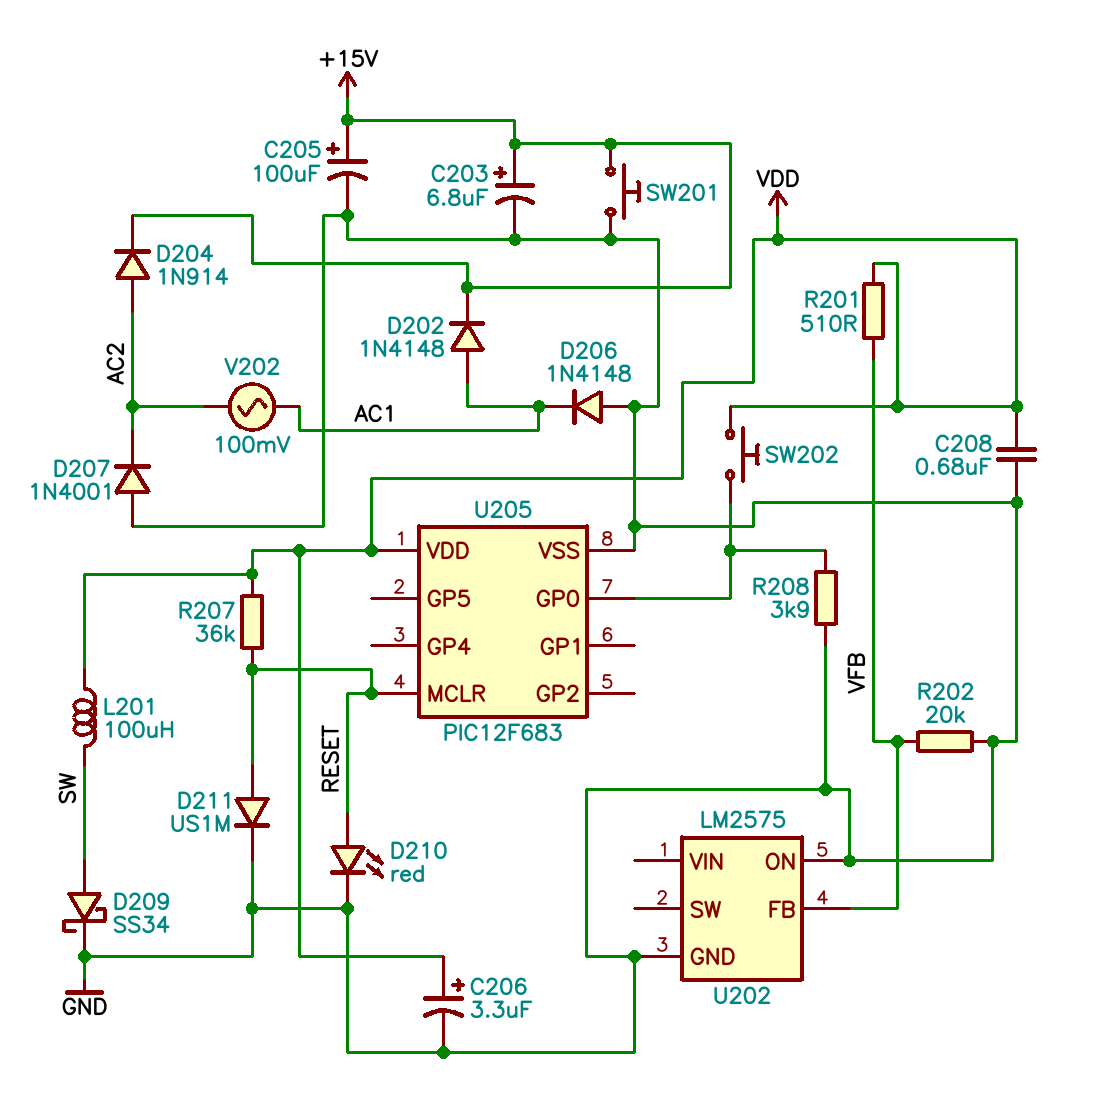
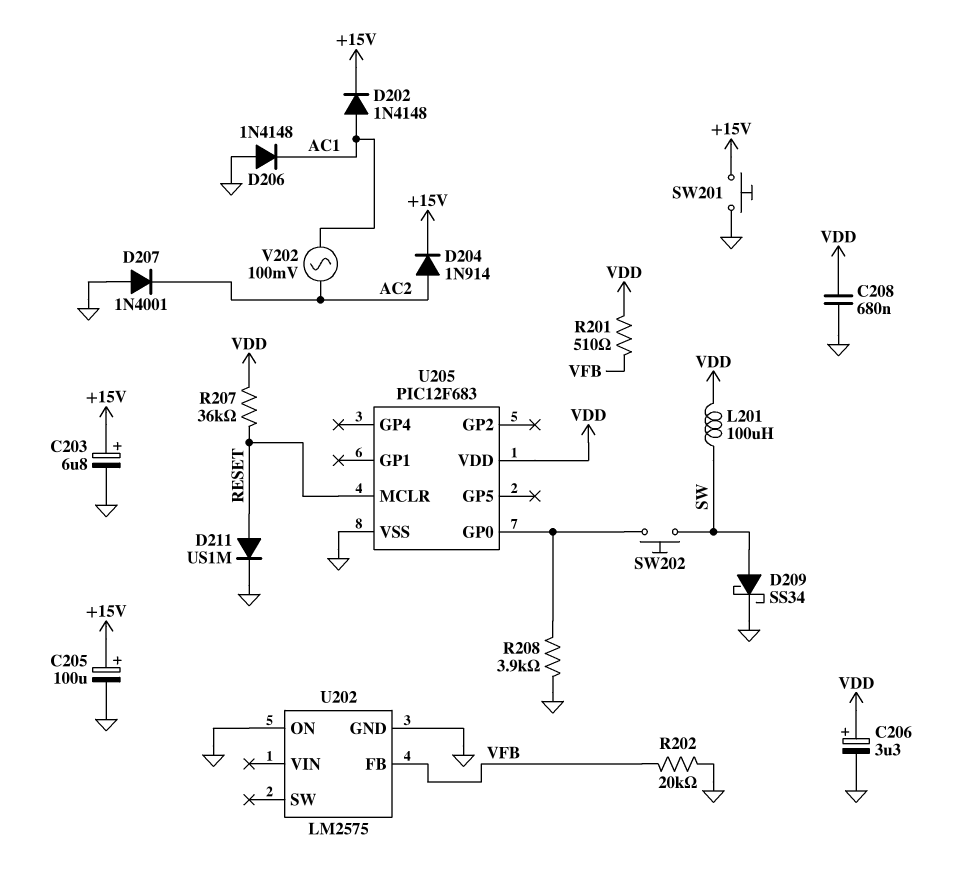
D210: LED red (A RESET, K GND) -> none
SW202: button (U205/GP0, VDD) -> button (SW, U205/GP0)

